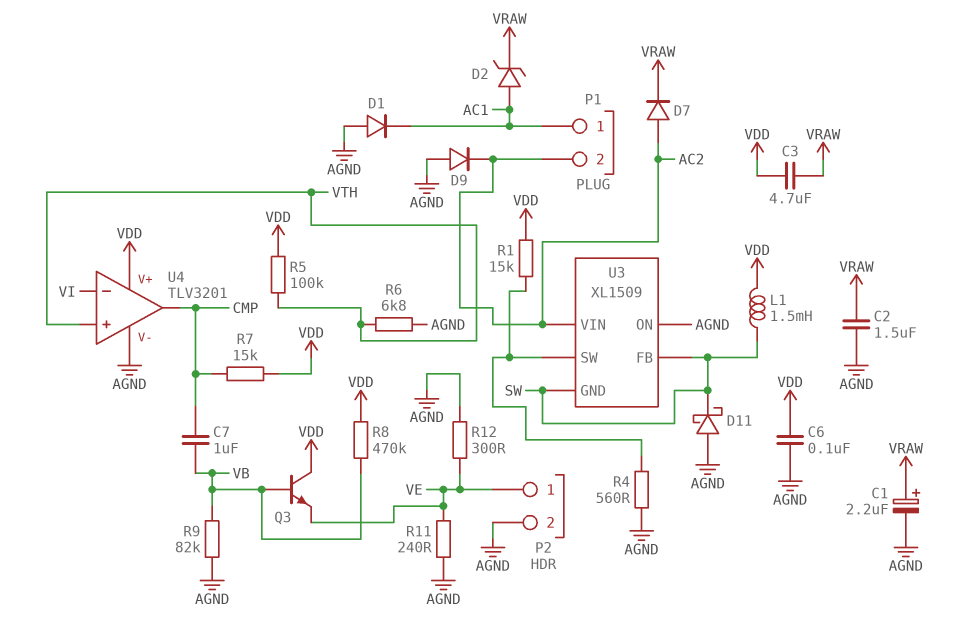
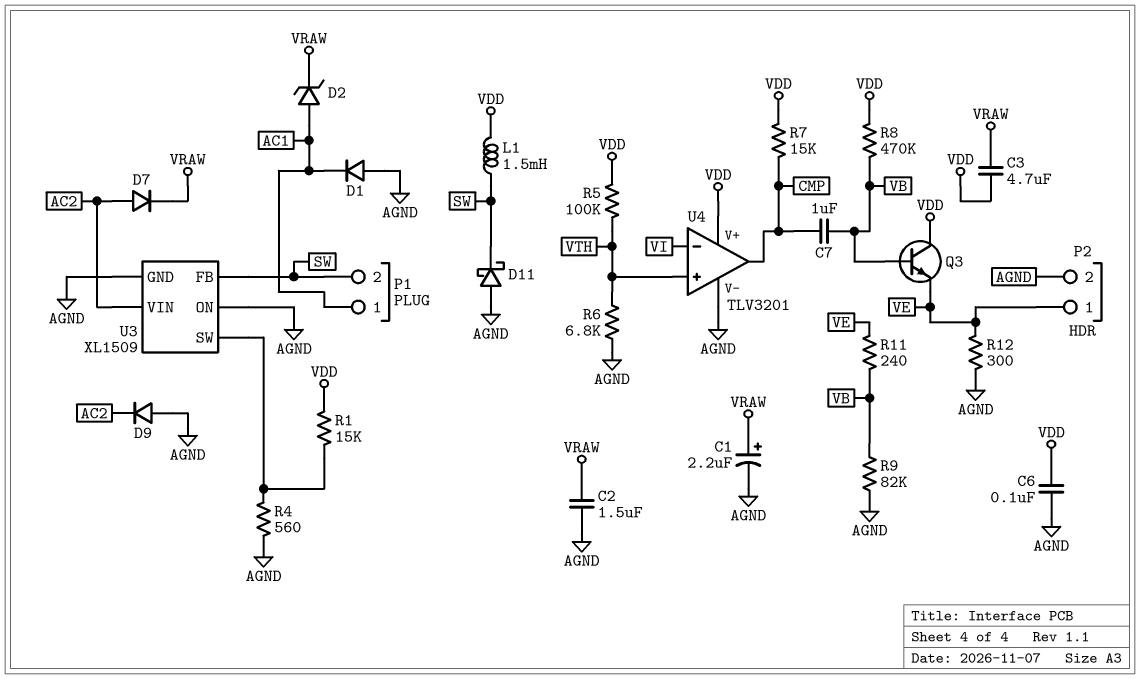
P1 pin 2: AC2 -> SW
R11: 240 (AGND, VE) -> 240 (VB, VE)
U3 pin GND: SW -> AGND

